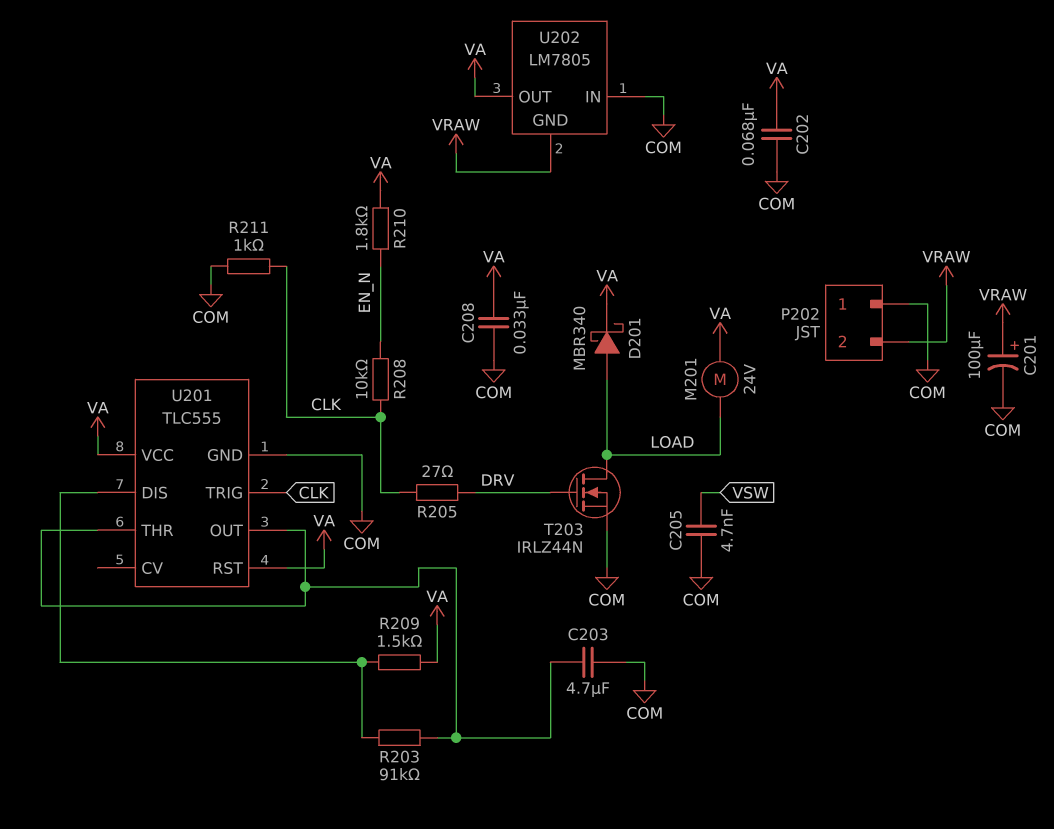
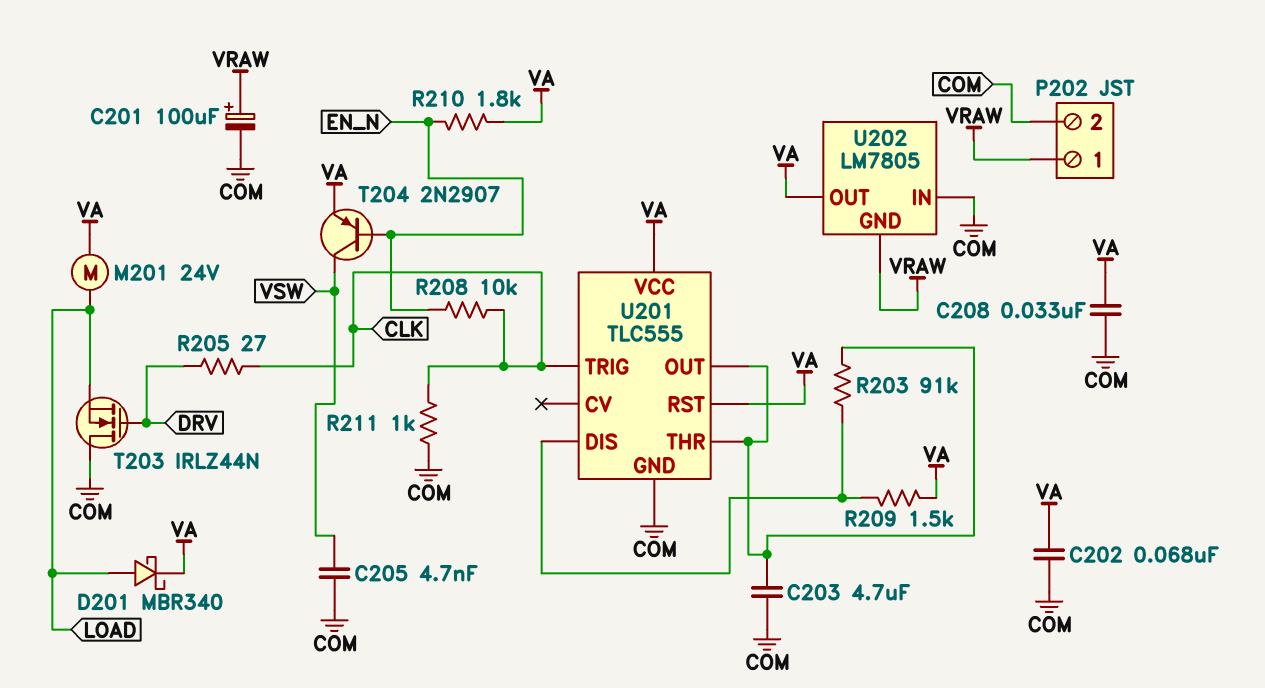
P202 pin 1: COM -> VRAW
P202 pin 2: VRAW -> COM
T203: NMOS IRLZ44N (G DRV, D LOAD, S COM) -> NMOS IRLZ44N (G DRV, D COM, S LOAD)
T204: none -> PNP 2N2907 (B EN_N, C VSW, E VA)

